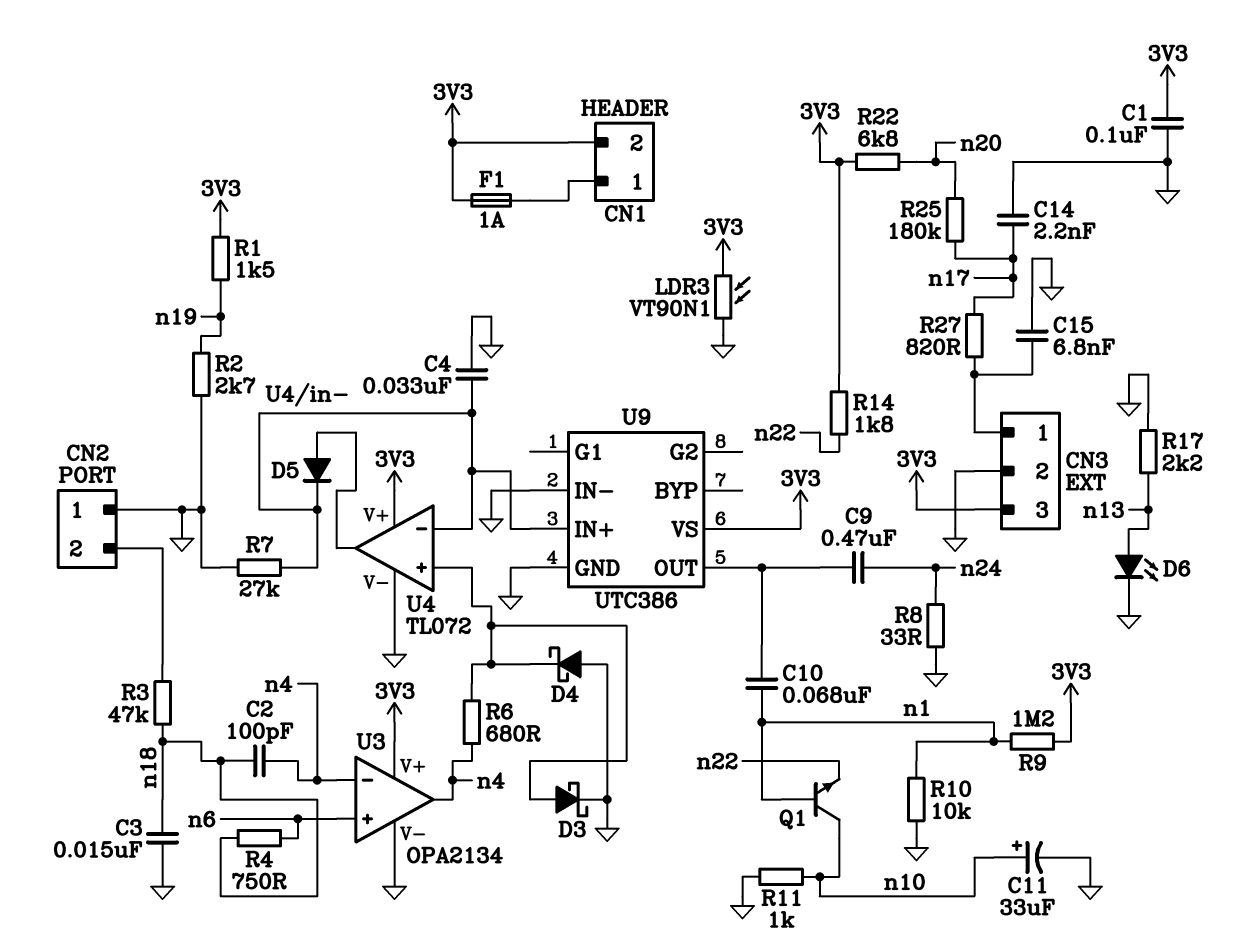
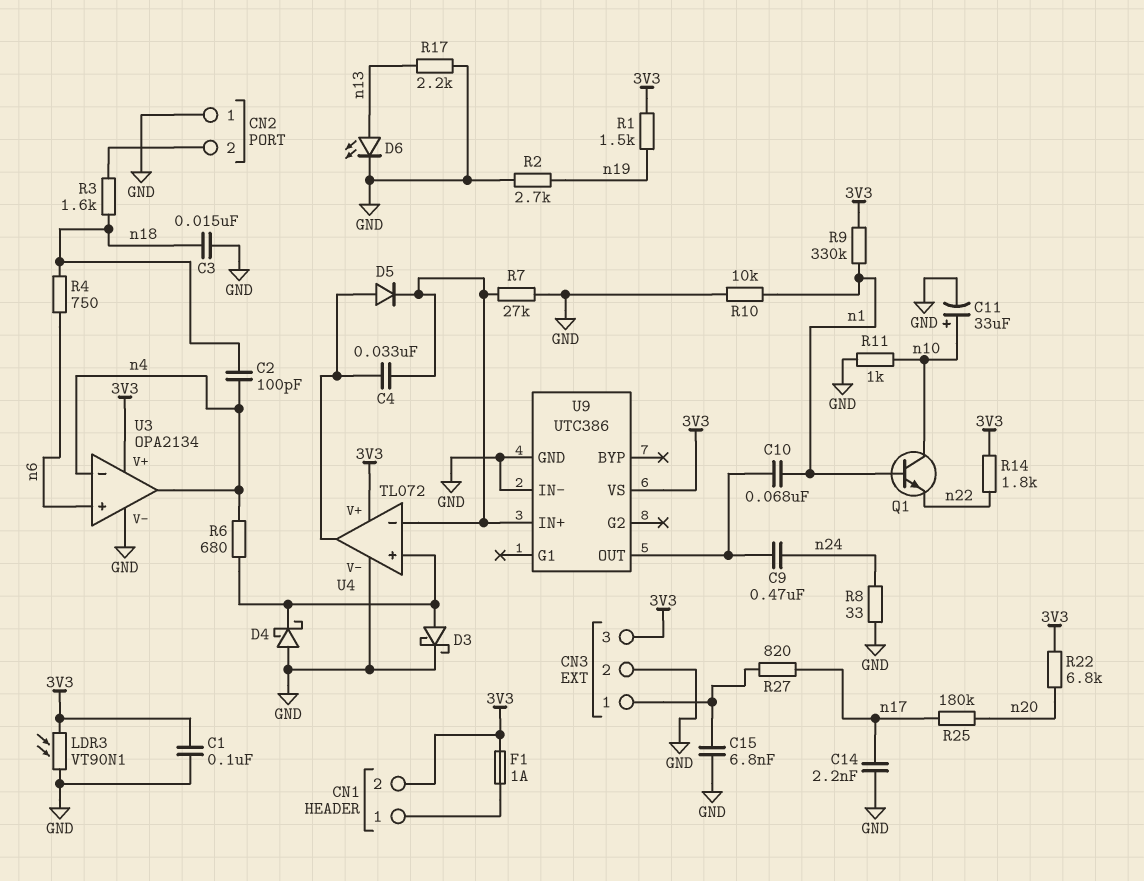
C4: 33nF (GND, U4/in-) -> 33nF (U4/in-, U4/out)
R3: 47k (CN2/2, n18) -> 1.6k (CN2/2, n18)
R9: 1.2M (3V3, n1) -> 330k (3V3, n1)

